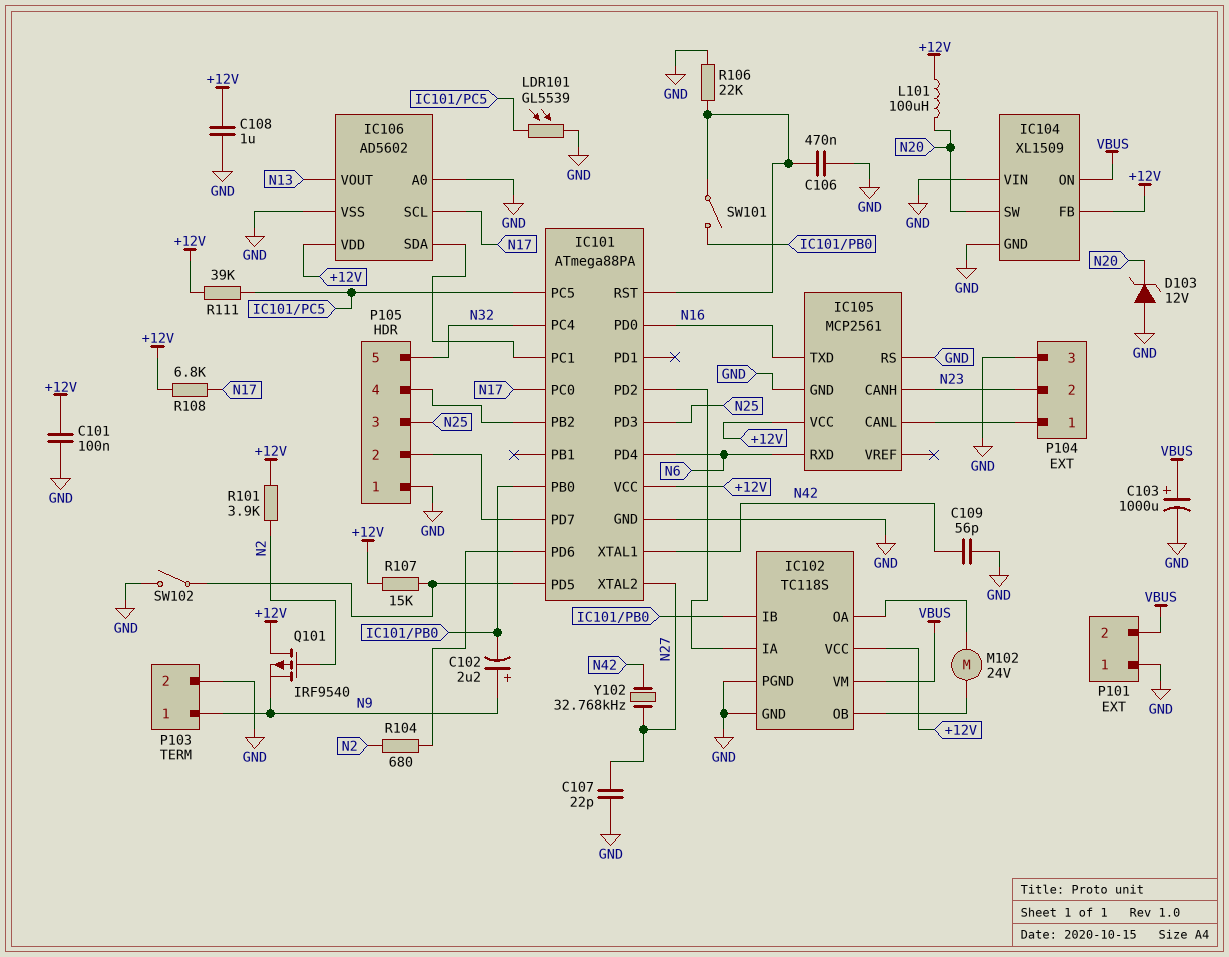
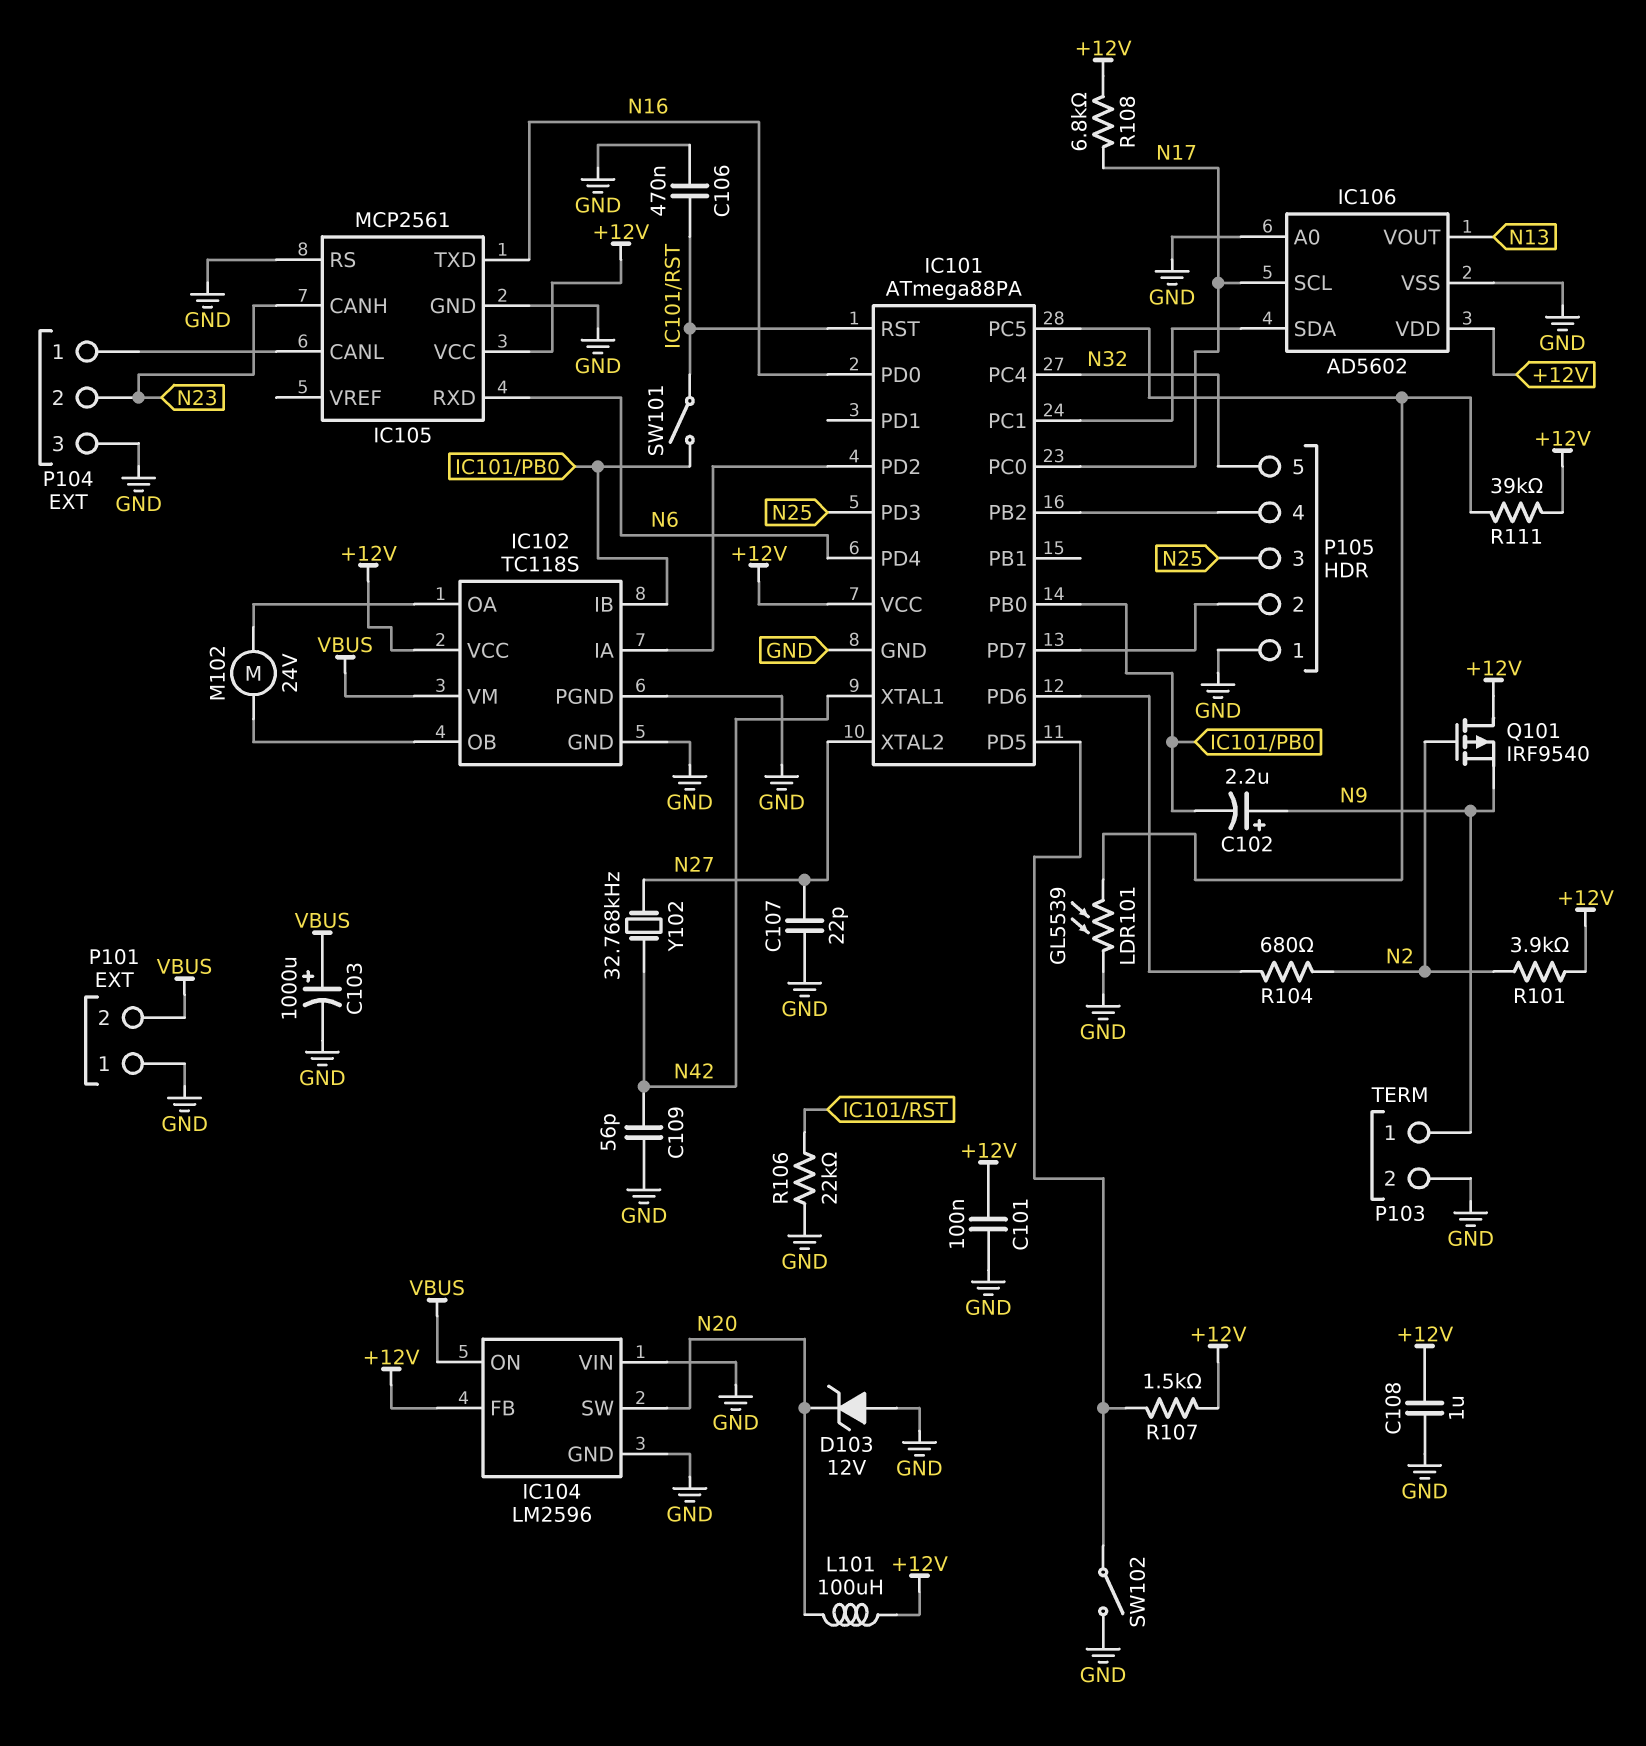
IC104: XL1509 -> LM2596
R107: 15k (+12V, IC101/PD5) -> 1.5k (+12V, IC101/PD5)

